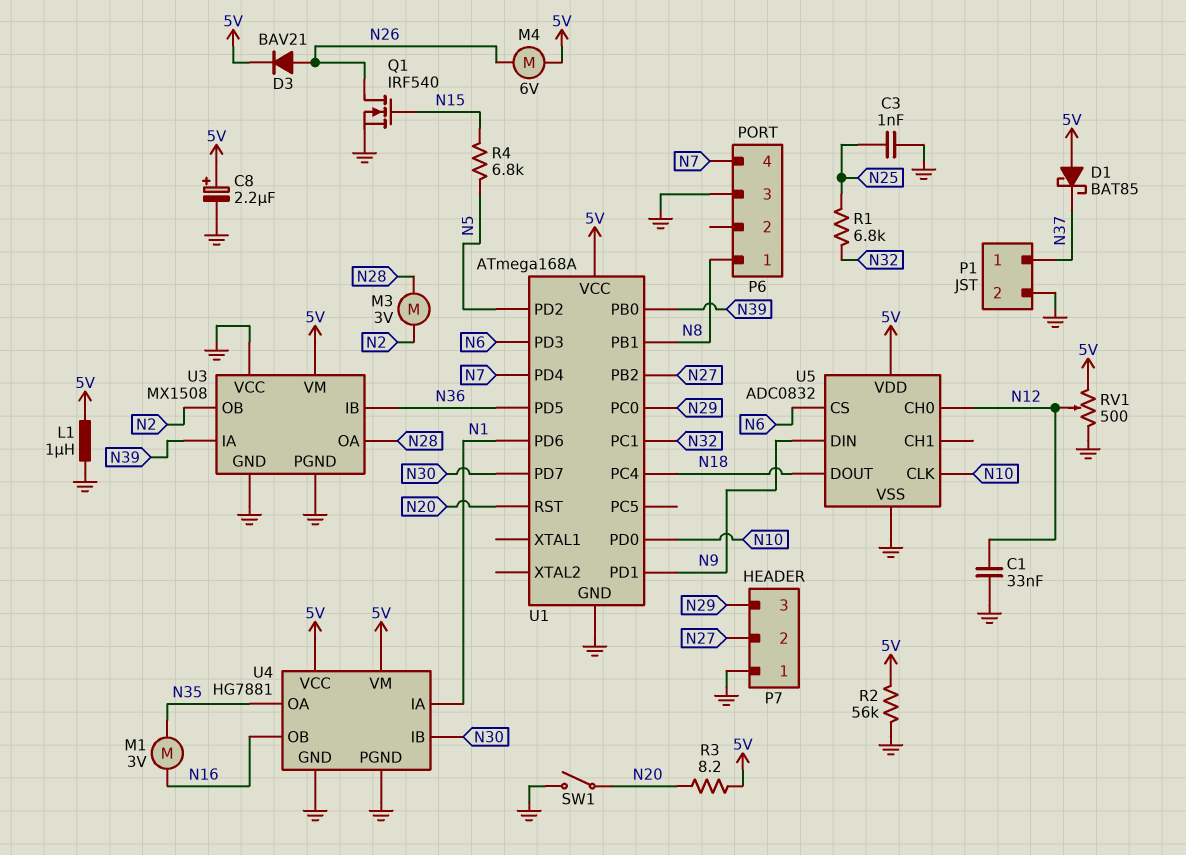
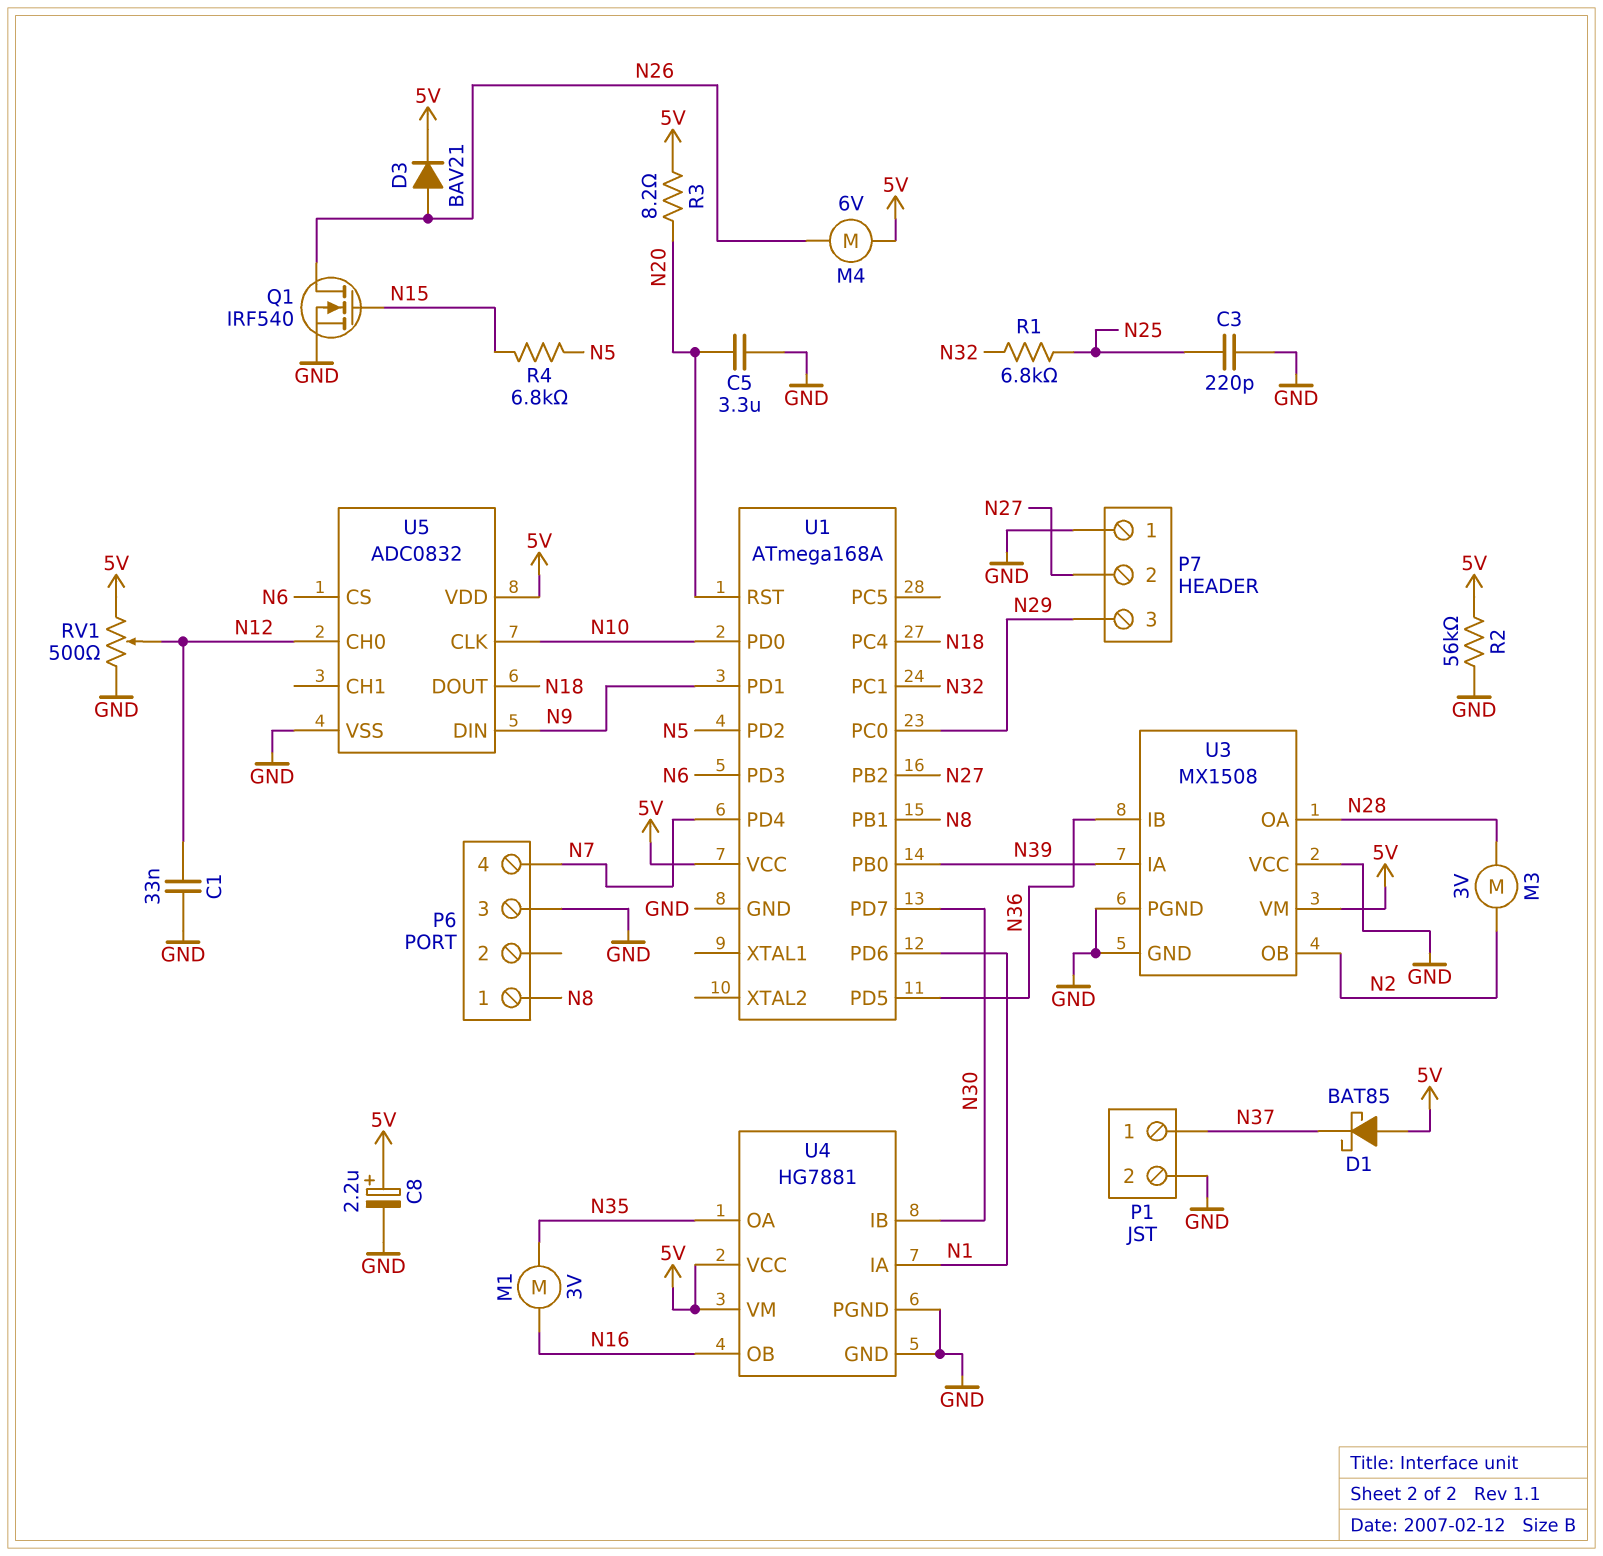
C3: 1nF (GND, N25) -> 220pF (GND, N25)
C5: none -> 3.3uF (GND, N20)
L1: 1uH (5V, GND) -> none
SW1: switch (GND, N20) -> none

